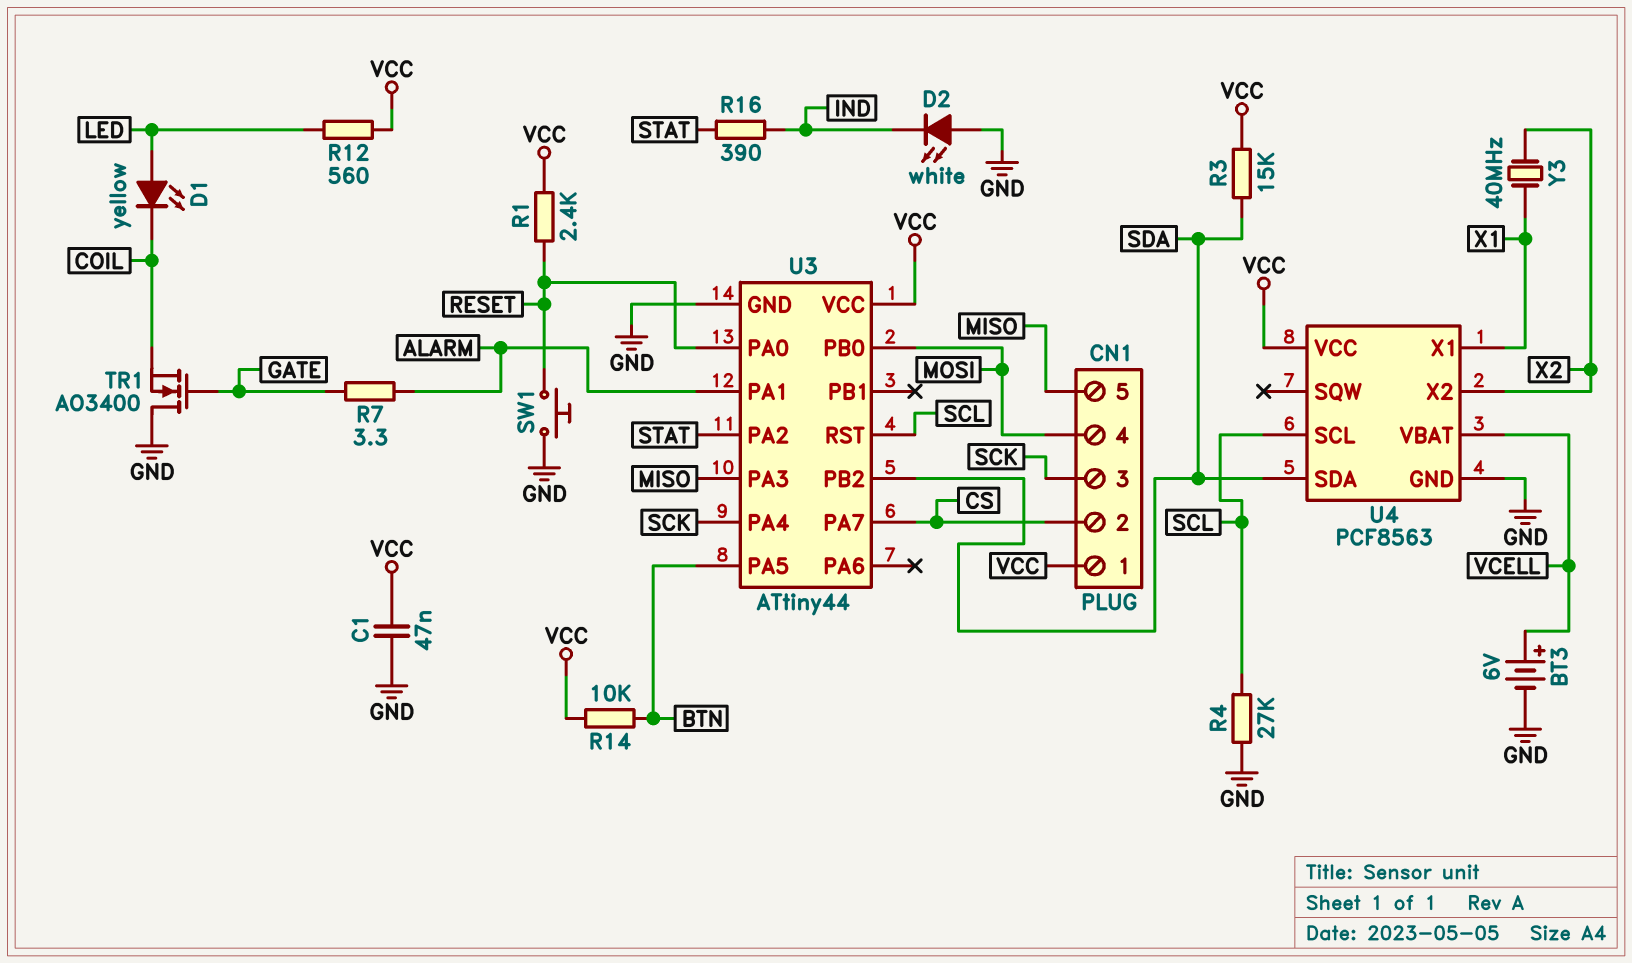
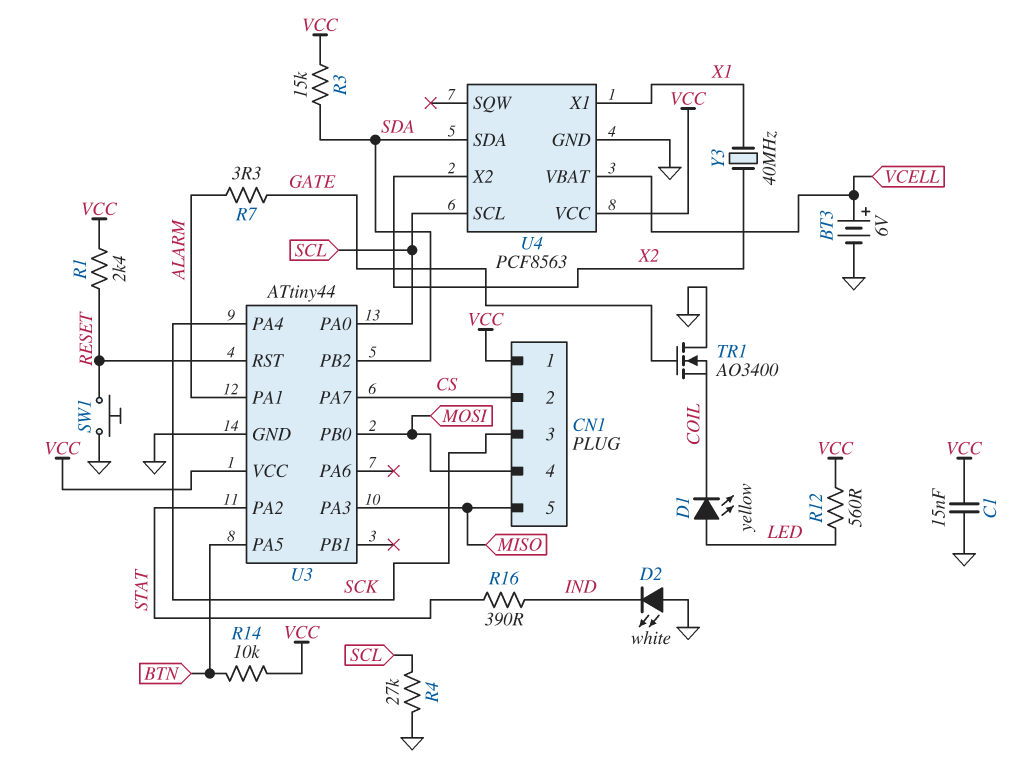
C1: 47nF (GND, VCC) -> 15nF (GND, VCC)
U3 pin PA0: RESET -> SCL
U3 pin RST: SCL -> RESET

